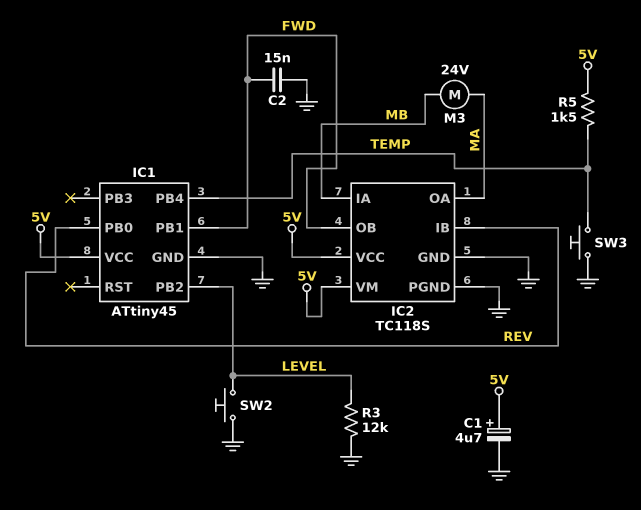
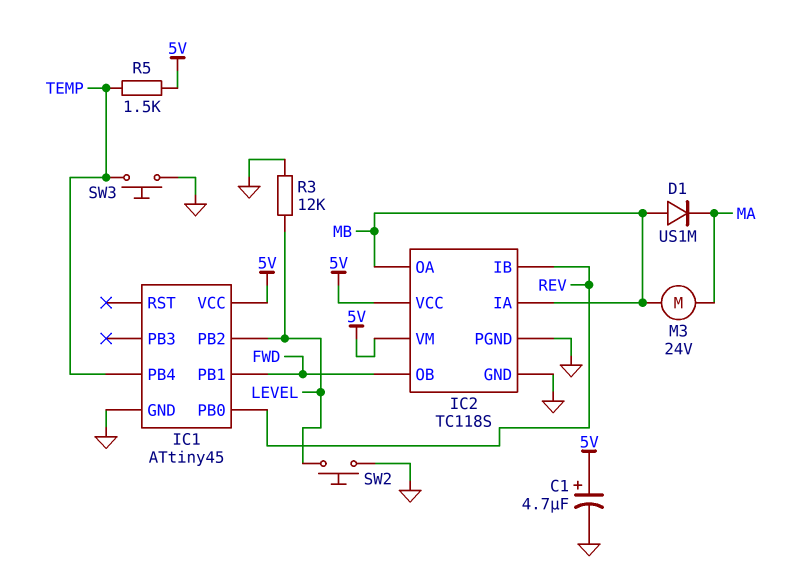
C2: 15nF (FWD, GND) -> none
D1: none -> diode US1M (A MB, K MA)
IC2 pin OA: MA -> MB

